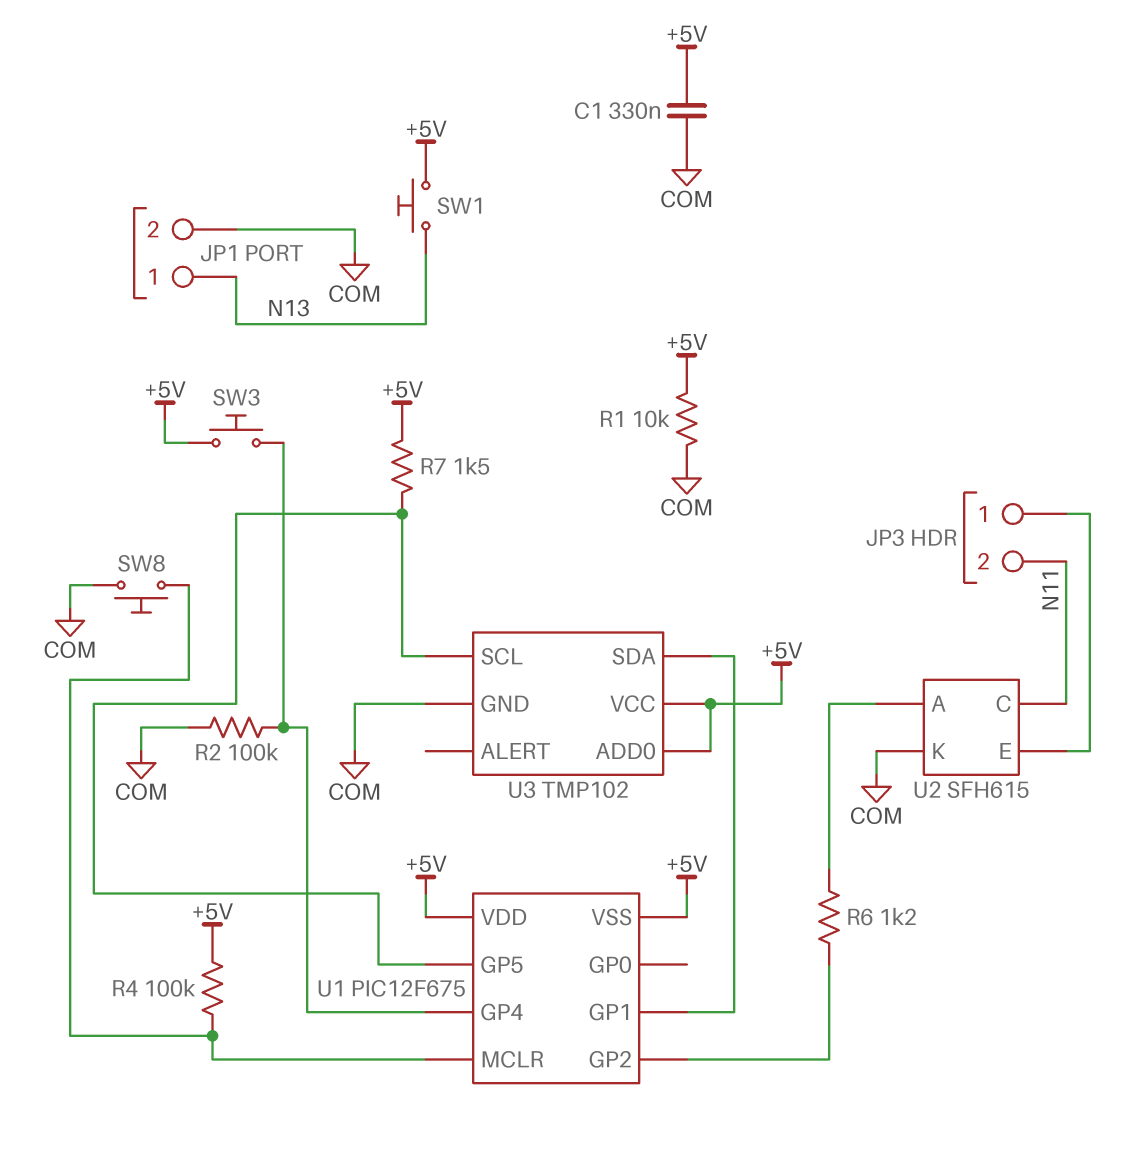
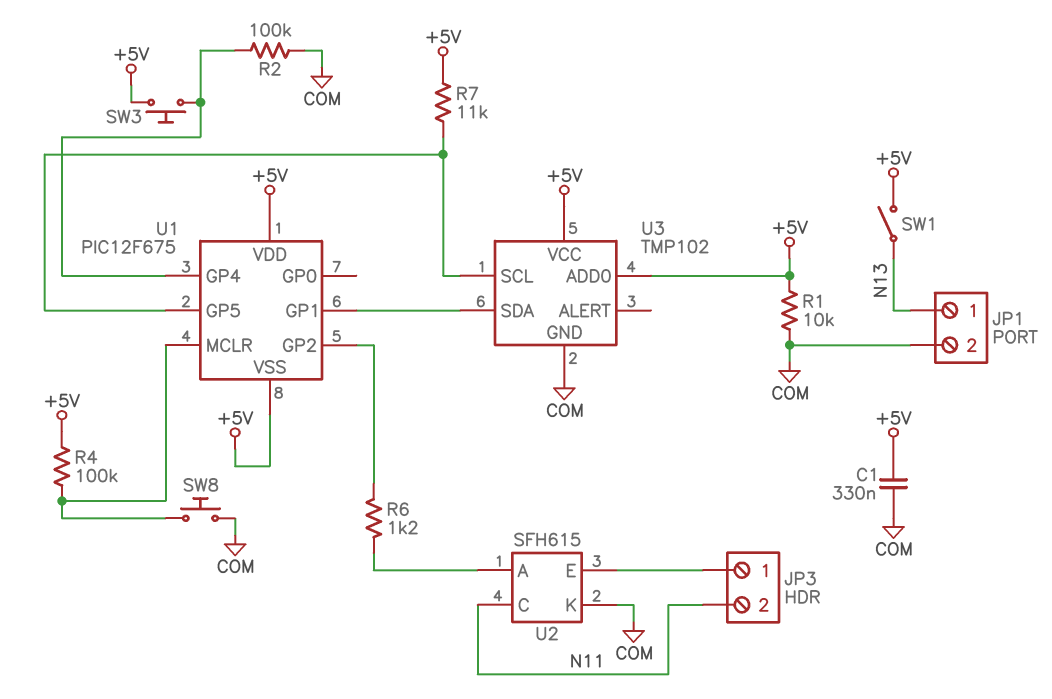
R7: 1.5k (+5V, U1/GP5) -> 11k (+5V, U1/GP5)
SW1: button (+5V, N13) -> switch (+5V, N13)

